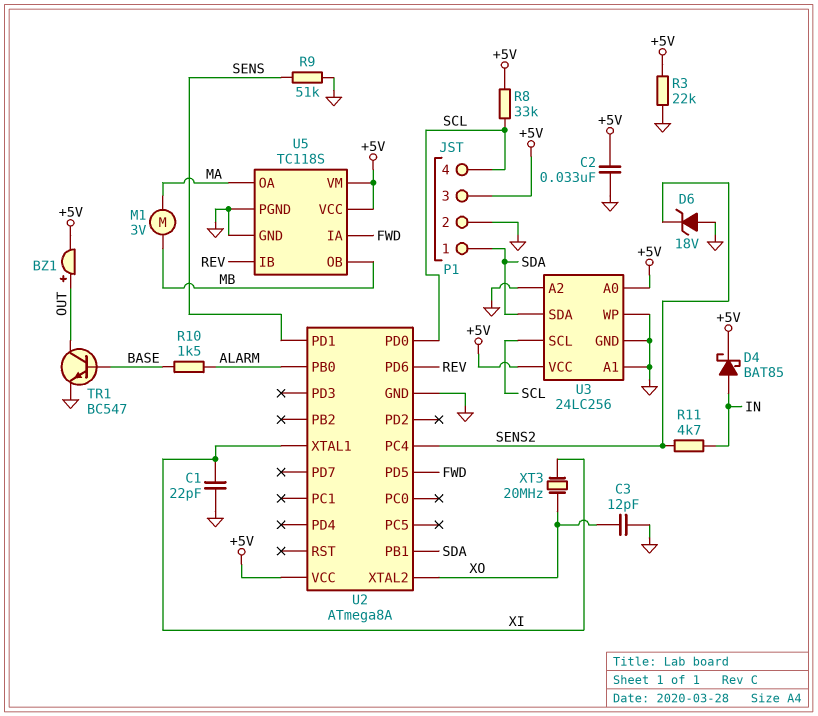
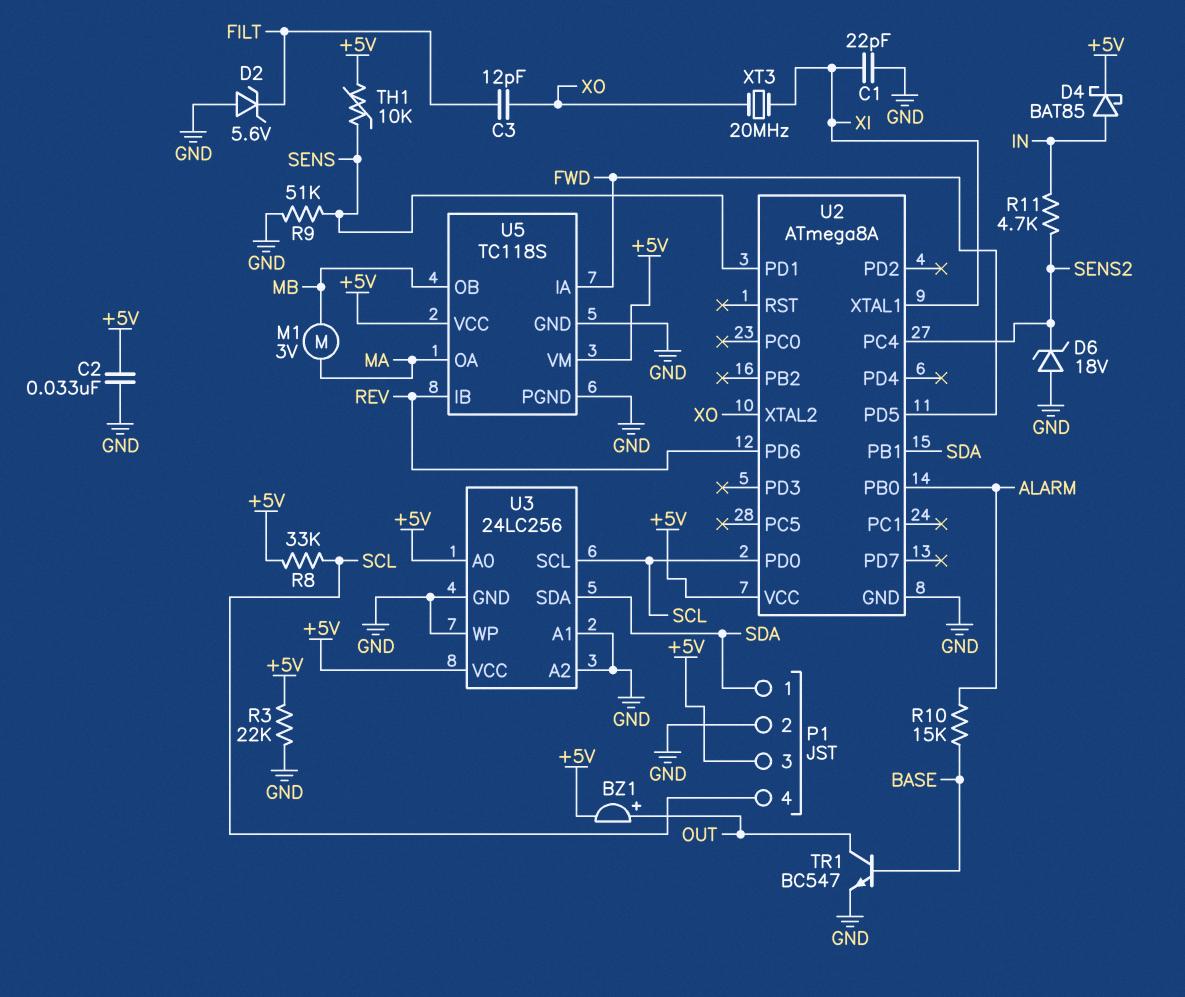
C3: 12pF (GND, XO) -> 12pF (FILT, XO)
D2: none -> zener 5.6V (A GND, K FILT)
R10: 1.5k (ALARM, BASE) -> 15k (ALARM, BASE)
TH1: none -> 10k (+5V, SENS)

